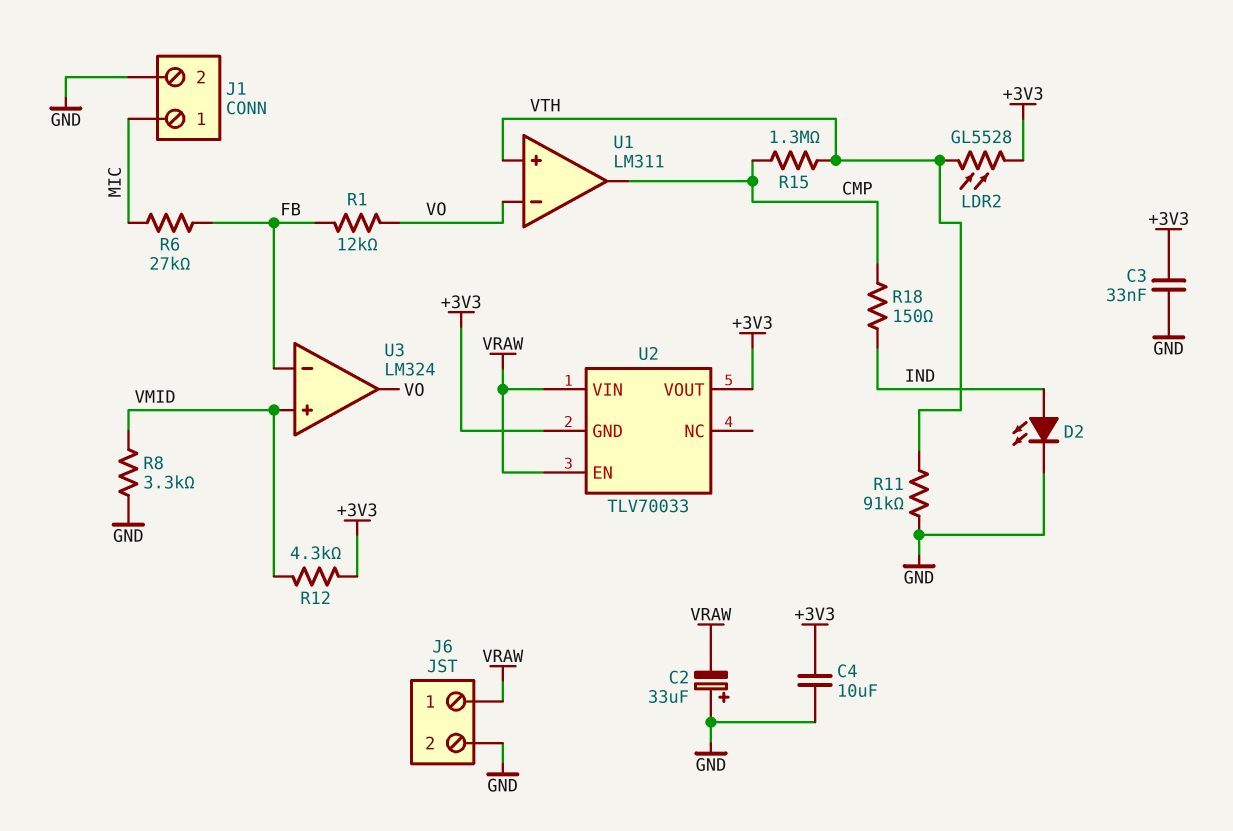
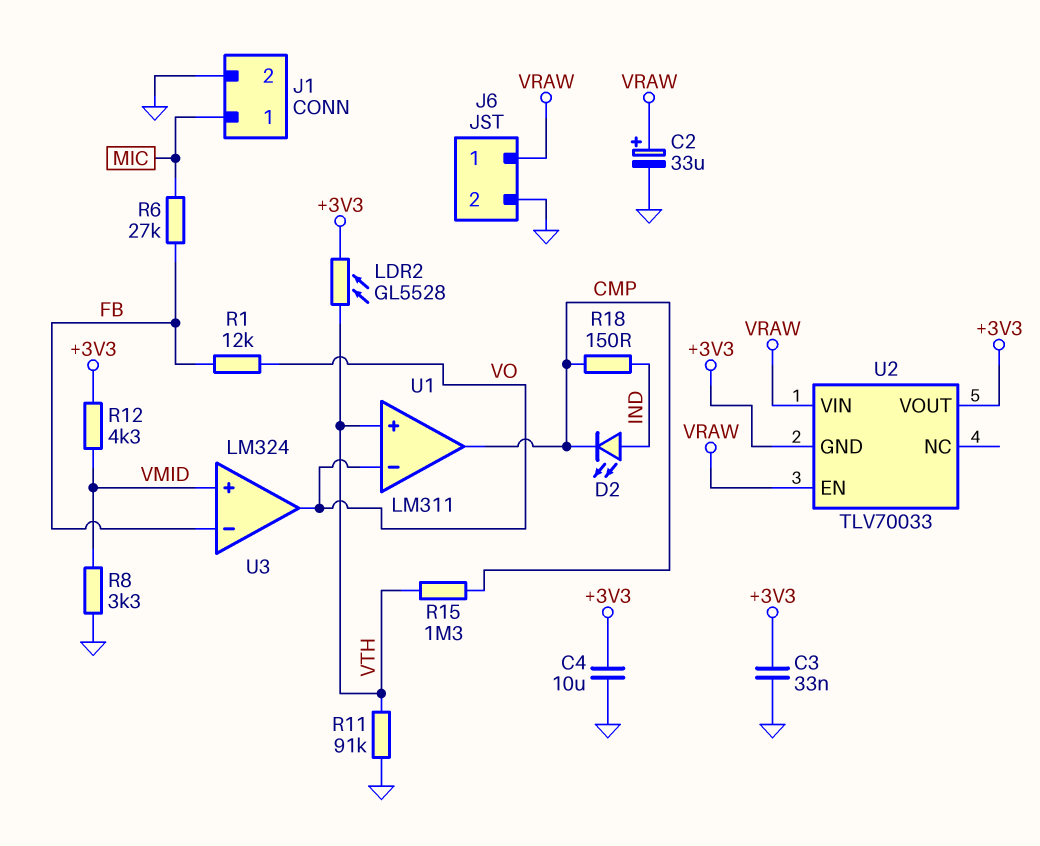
C2: 33uF (plus GND, minus VRAW) -> 33uF (plus VRAW, minus GND)
D2: LED (A IND, K GND) -> LED (A IND, K CMP)

